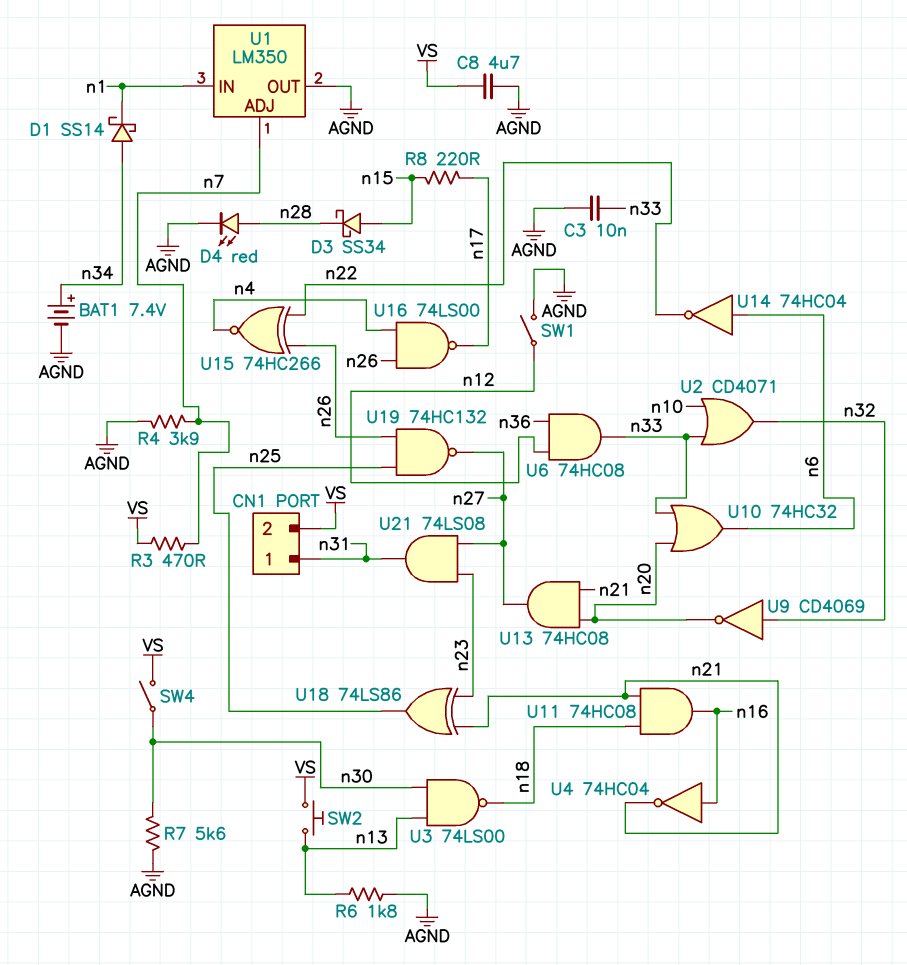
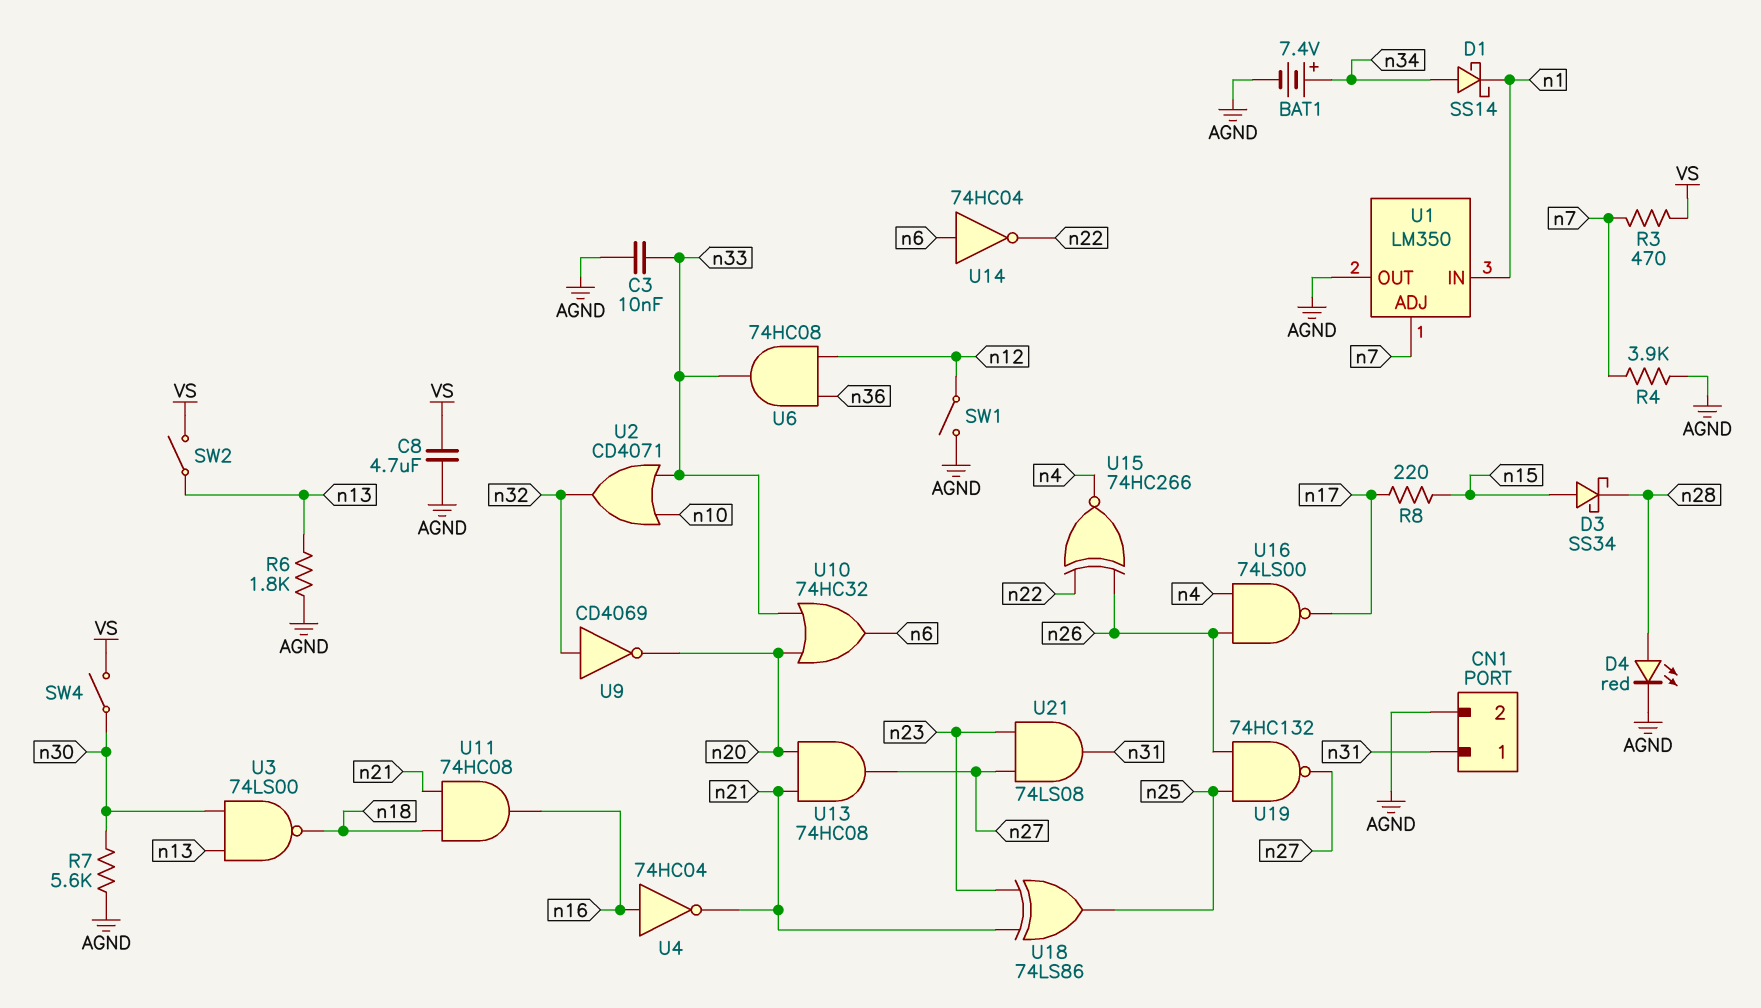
CN1 pin 2: VS -> AGND
SW2: button (VS, n13) -> switch (VS, n13)

